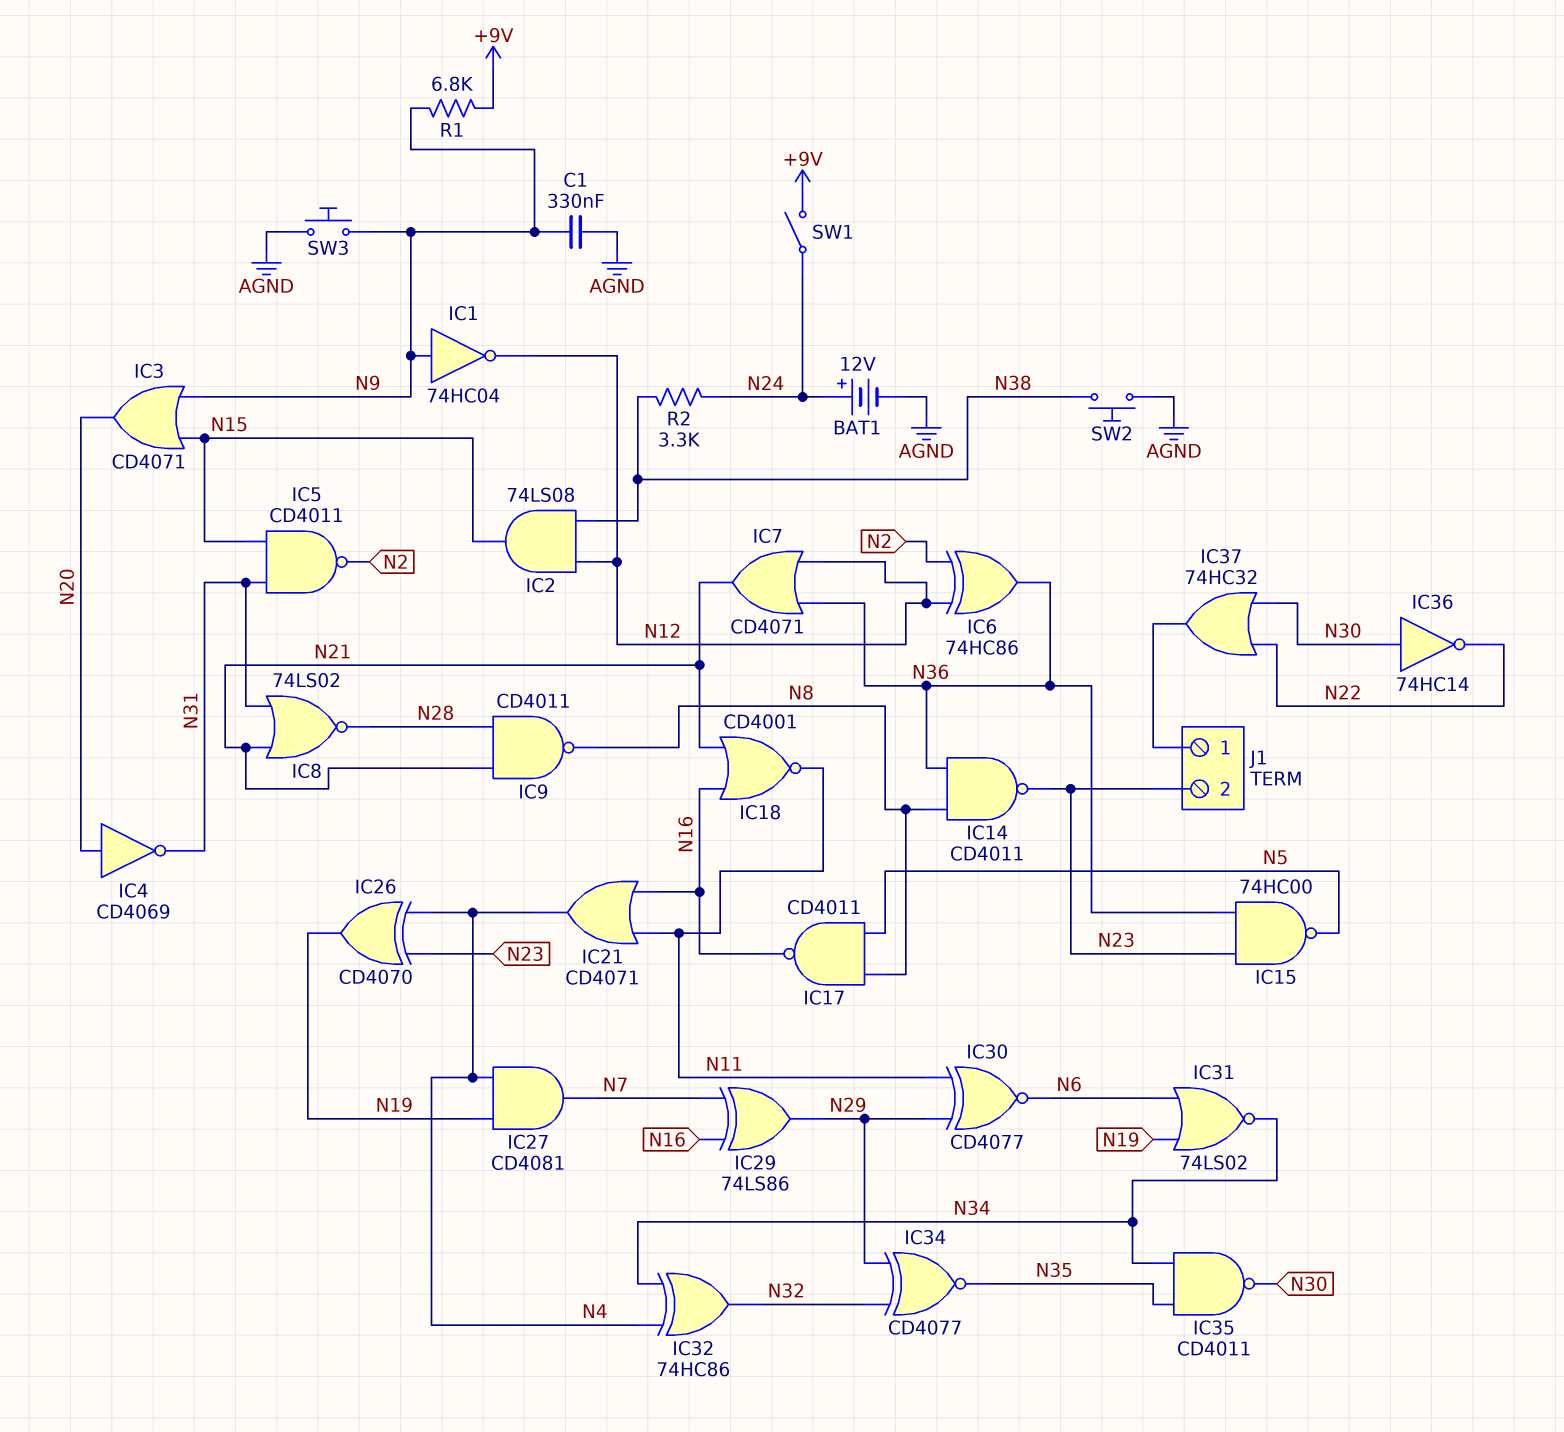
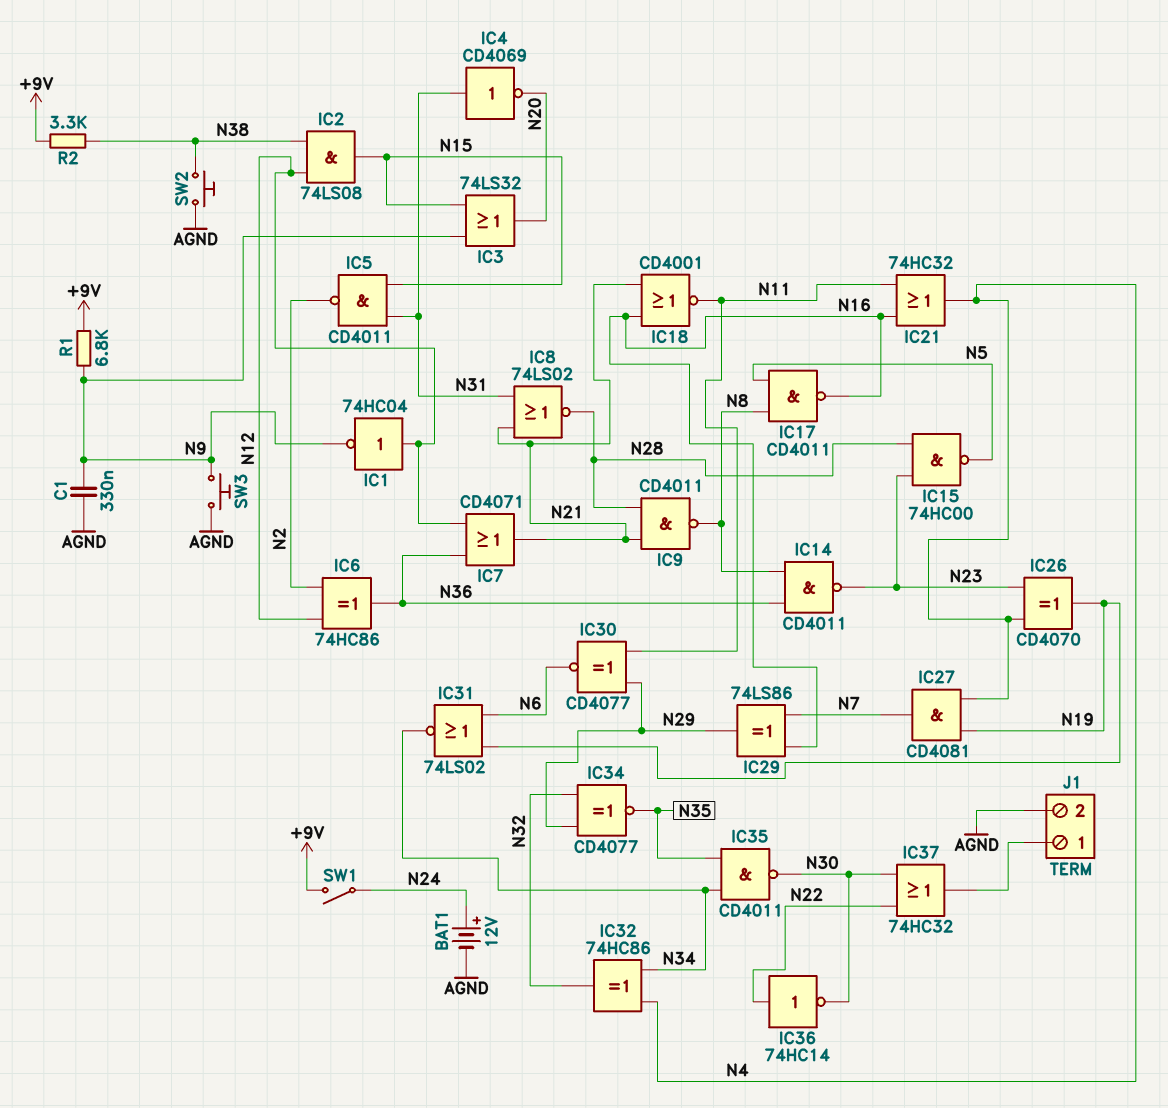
IC1: NOT 74HC04 (in N9, out N12) -> NOT 74HC04 (in N12, out N9)
IC3: OR CD4071 (in N9, in N15, out N20) -> OR 74LS32 (in N9, in N15, out N20)
IC4: NOT CD4069 (in N20, out N31) -> NOT CD4069 (in N31, out N20)
IC15: NAND 74HC00 (in N23, in N36, out N5) -> NAND 74HC00 (in N23, in N28, out N5)
IC21: OR CD4071 (in N11, in N16, out N4) -> OR 74HC32 (in N11, in N16, out N4)
IC36: NOT 74HC14 (in N30, out N22) -> NOT 74HC14 (in N22, out N30)
J1 pin 2: N23 -> AGND
R2: 3.3k (N24, N38) -> 3.3k (+9V, N38)

